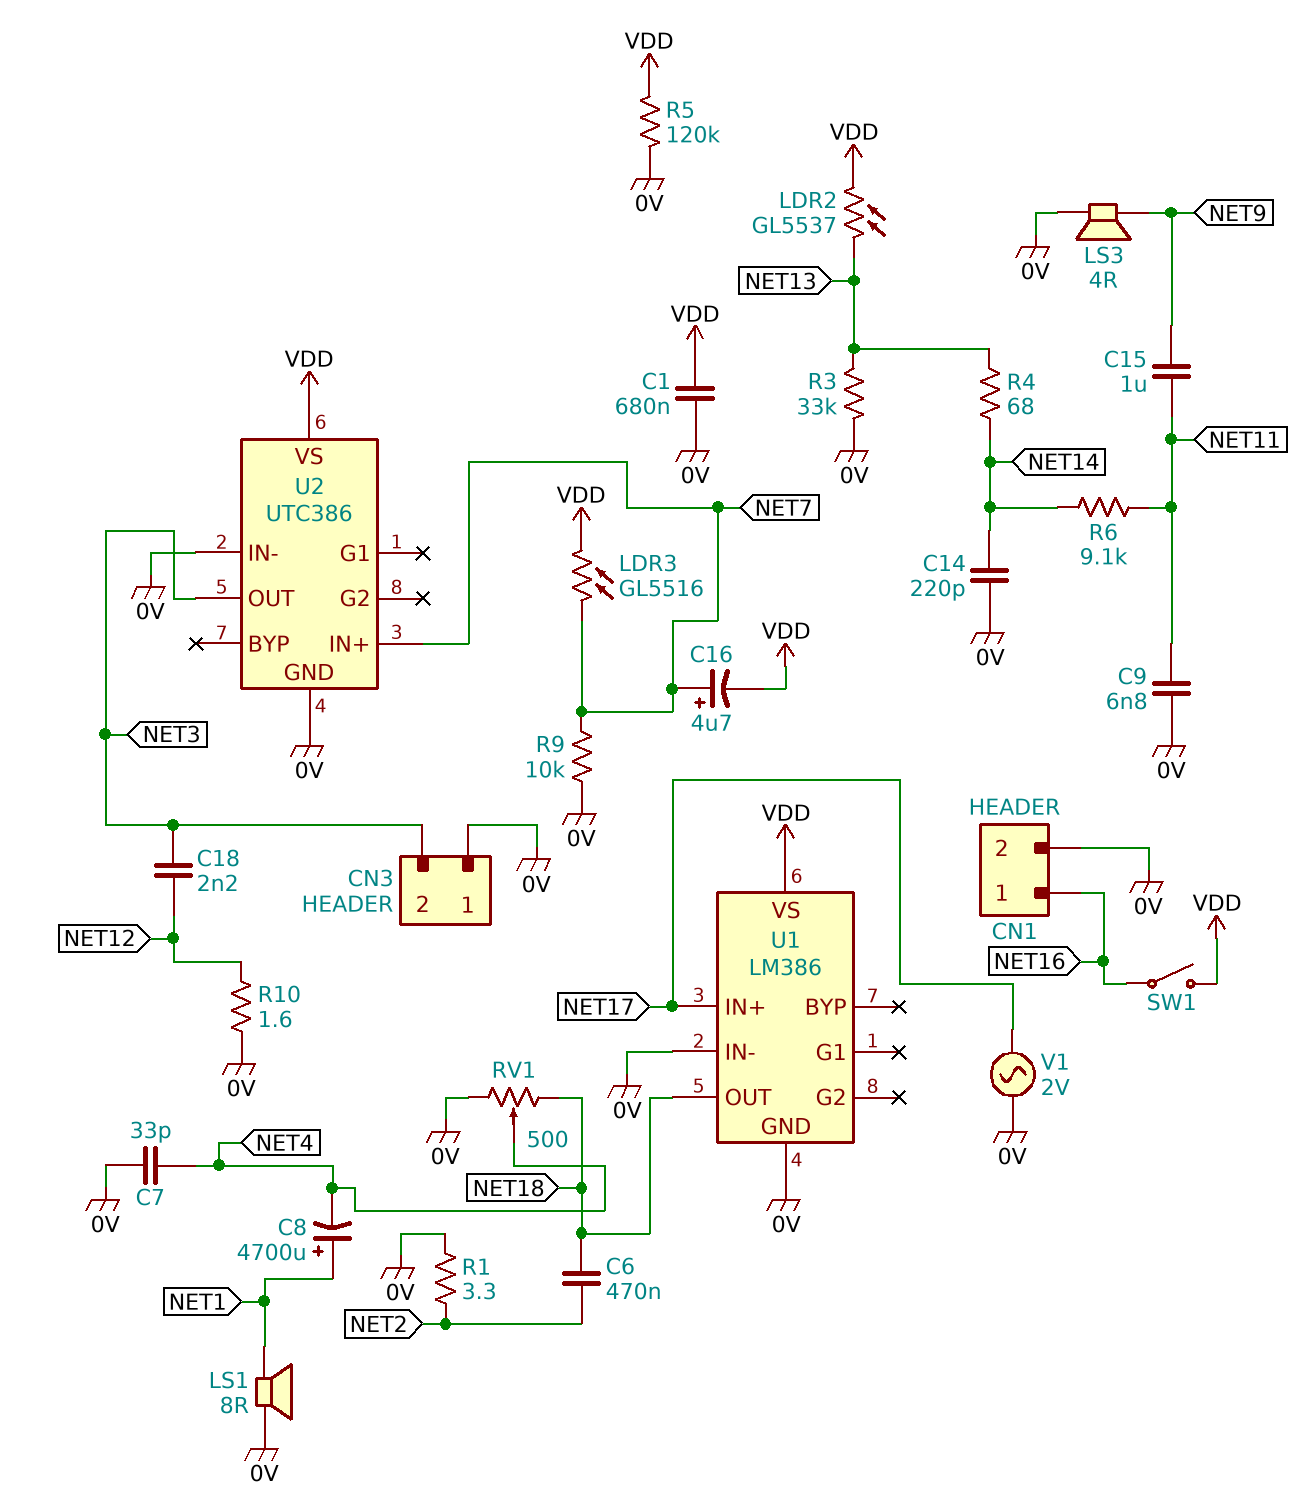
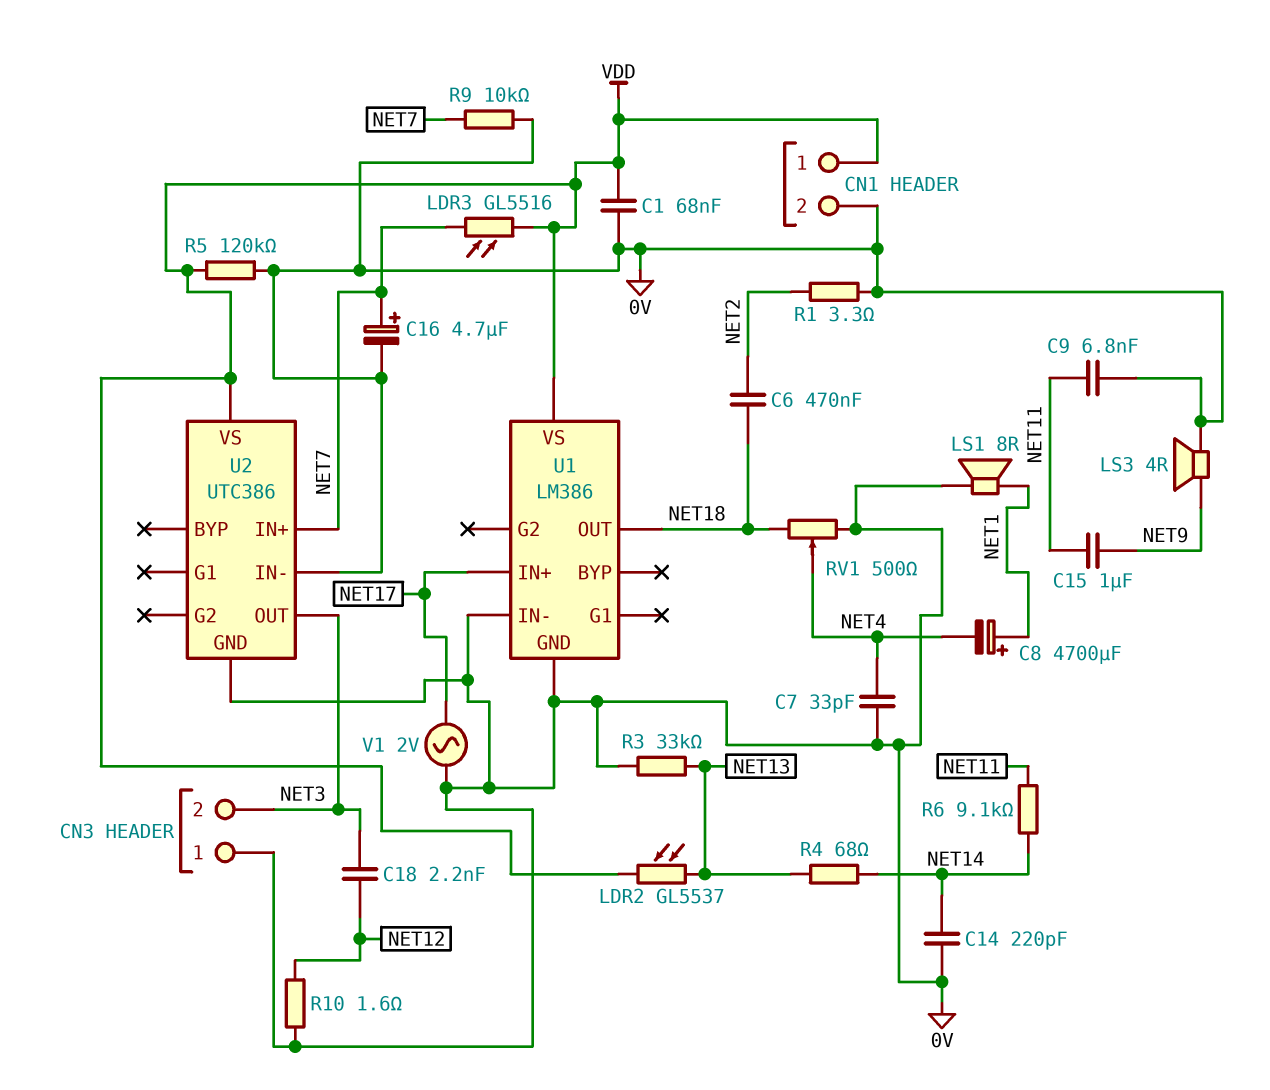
C1: 680nF (0V, VDD) -> 68nF (0V, VDD)
C16: 4.7uF (plus NET7, minus VDD) -> 4.7uF (plus NET7, minus 0V)
CN1 pin 1: NET16 -> VDD
SW1: switch (NET16, VDD) -> none

